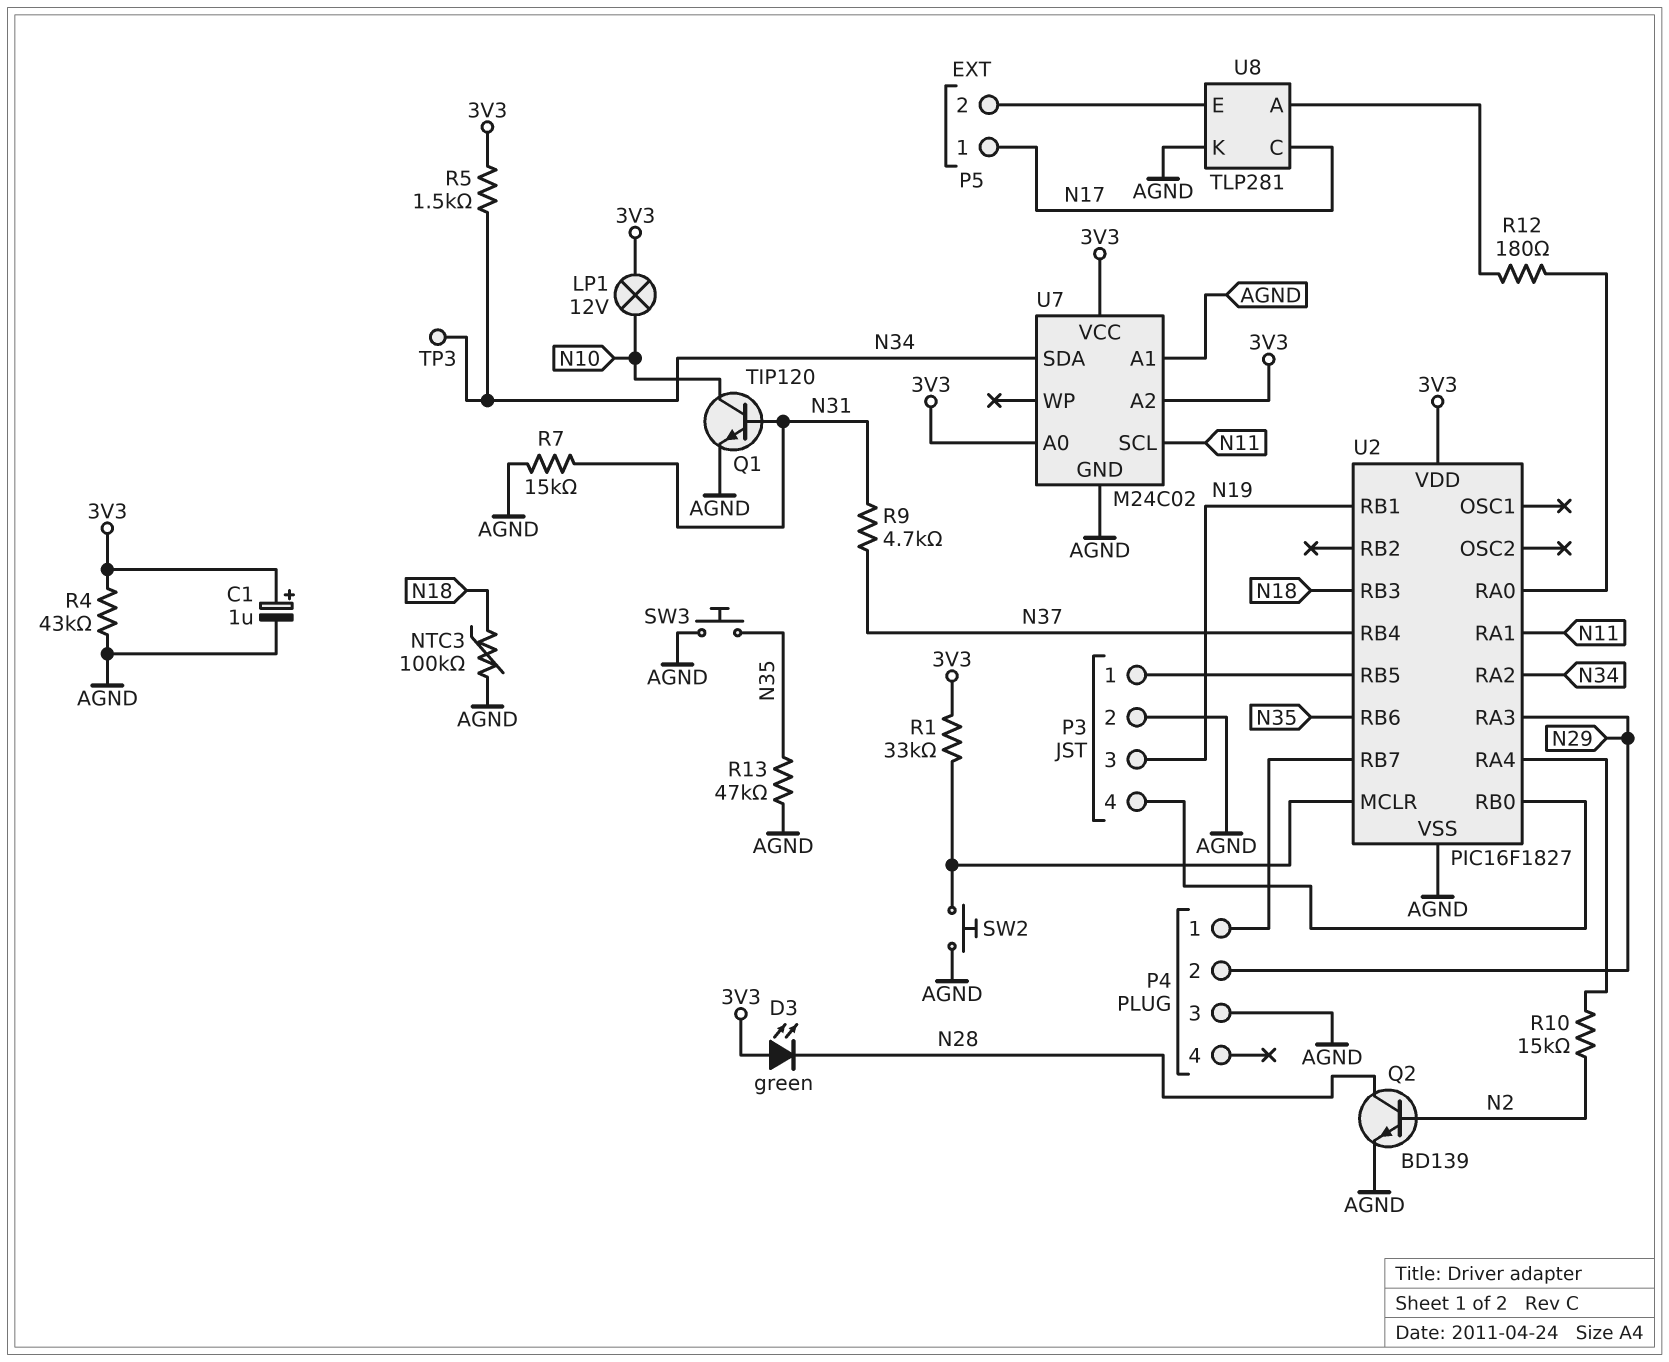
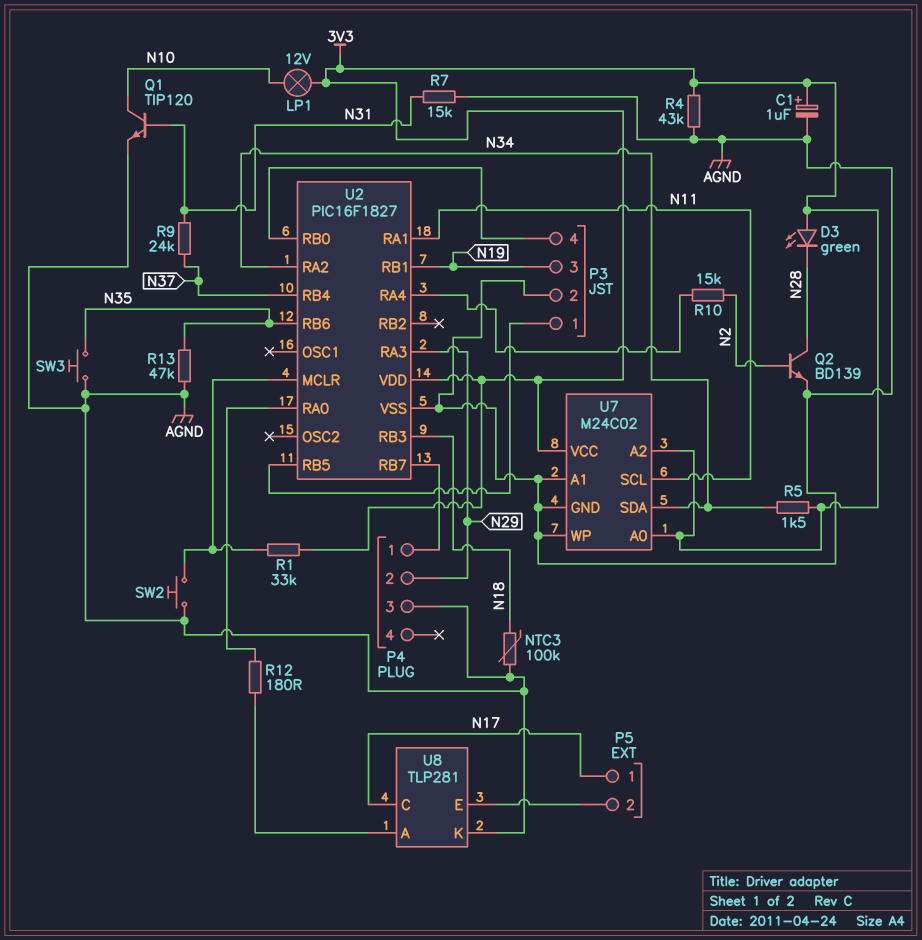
R9: 4.7k (N31, N37) -> 24k (N31, N37)
TP3: test point (N34) -> none
U7 pin WP: none -> AGND

